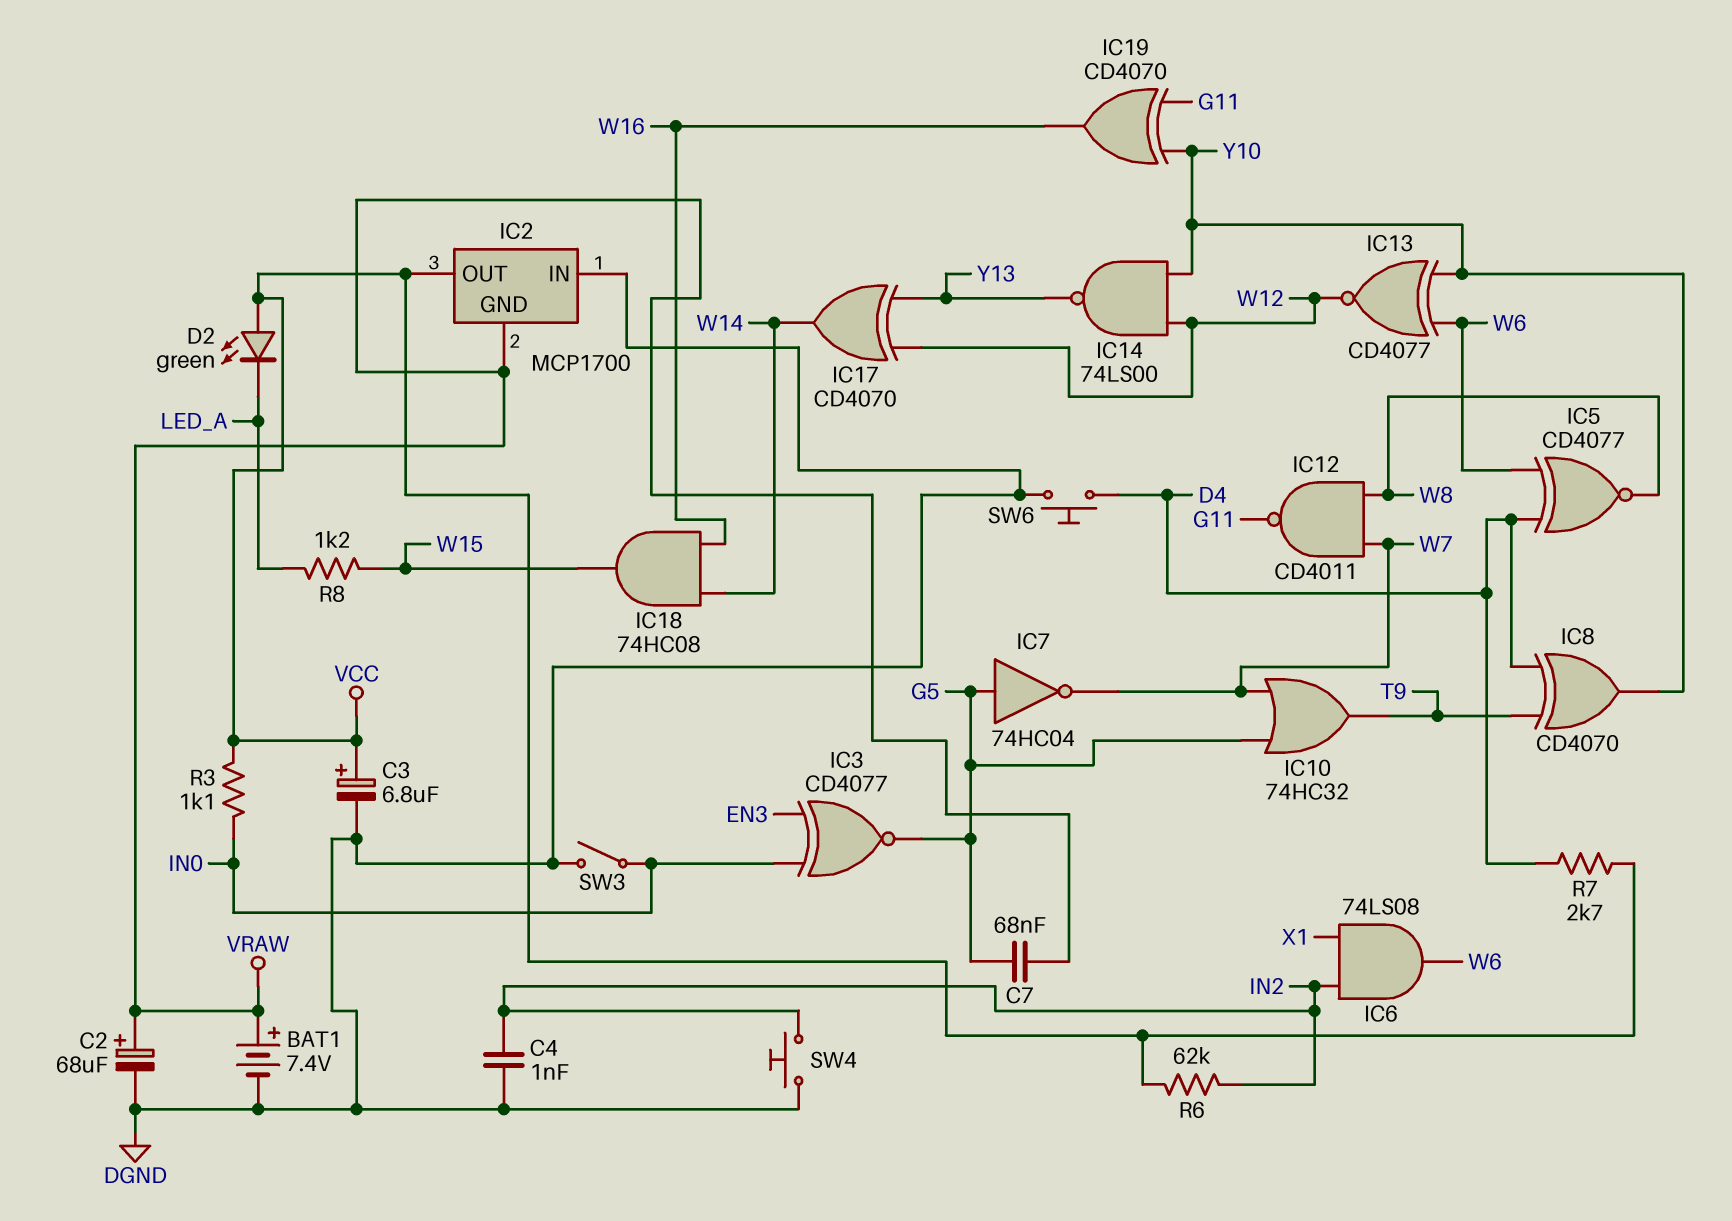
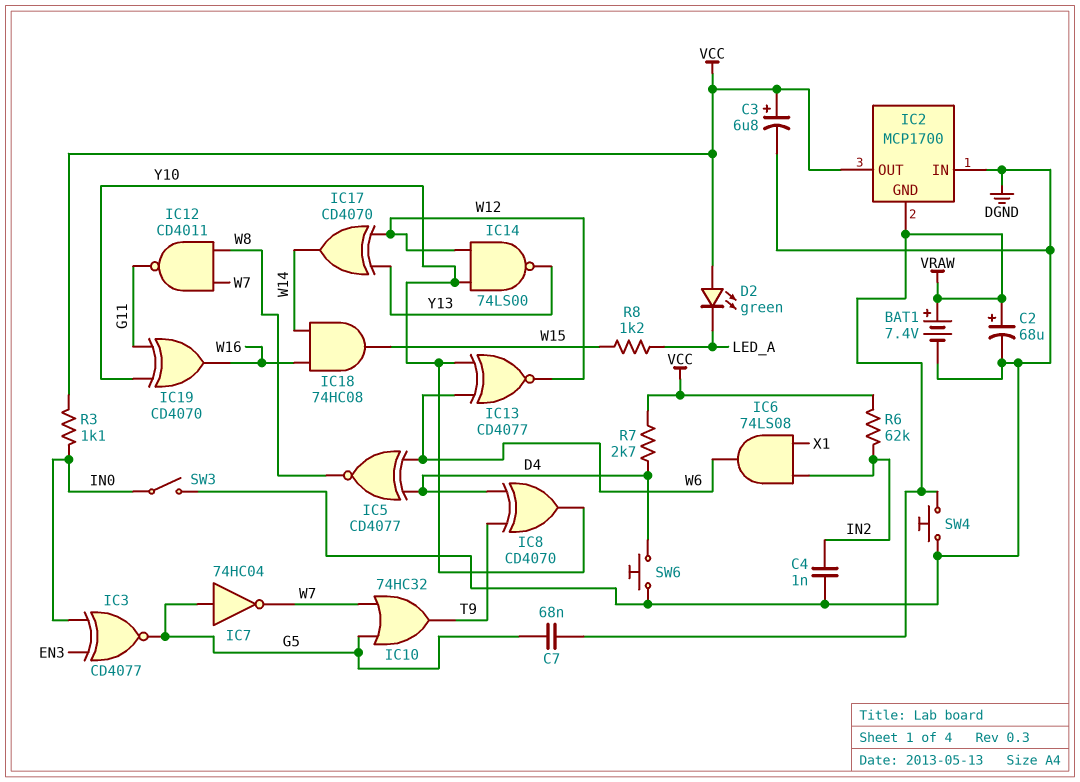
SW4: button (DGND, IN2) -> button (DGND, VRAW)

